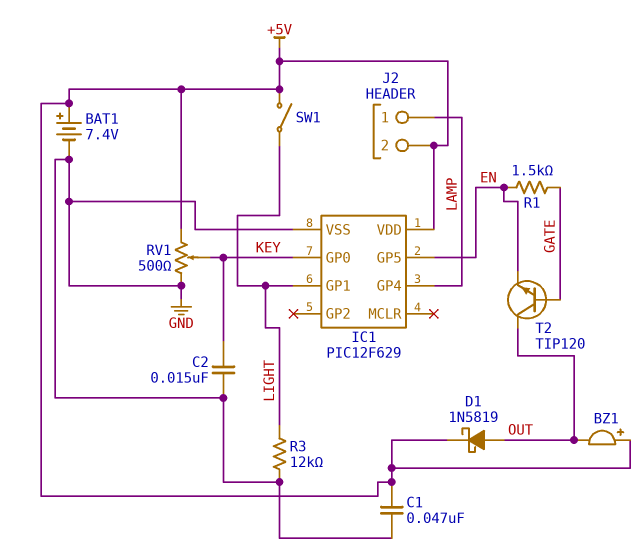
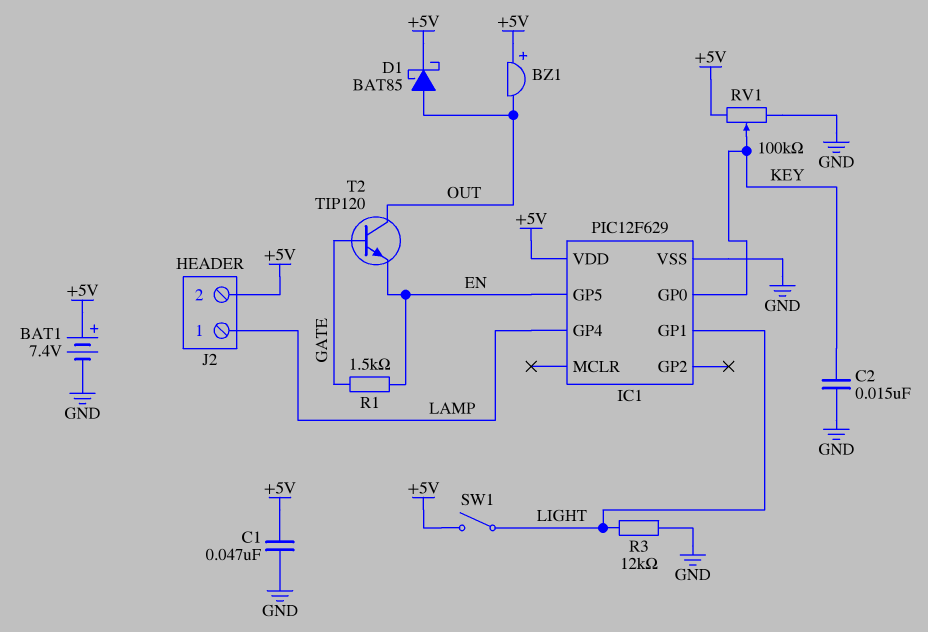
D1: schottky 1N5819 (A OUT, K +5V) -> schottky BAT85 (A OUT, K +5V)
RV1: 500 (+5V, GND, wiper KEY) -> 100k (+5V, GND, wiper KEY)

